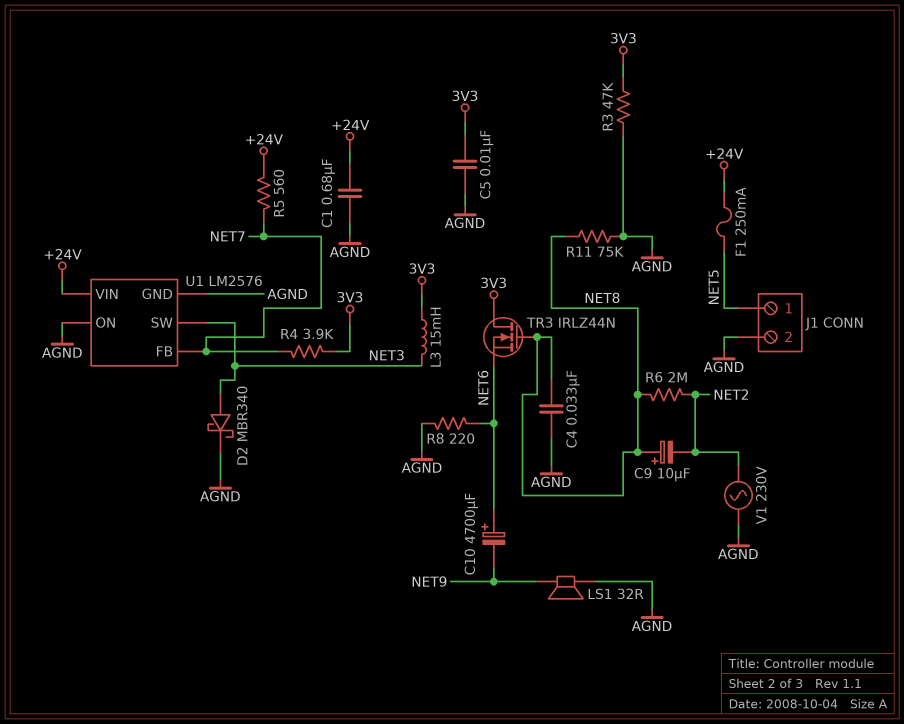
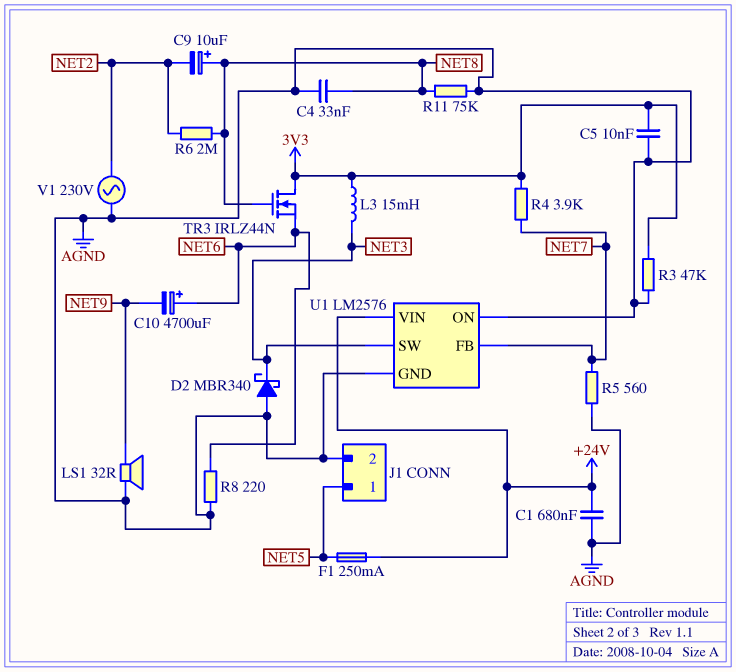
D2: schottky MBR340 (A NET3, K AGND) -> schottky MBR340 (A AGND, K NET3)
R5: 560 (+24V, NET7) -> 560 (AGND, NET7)

